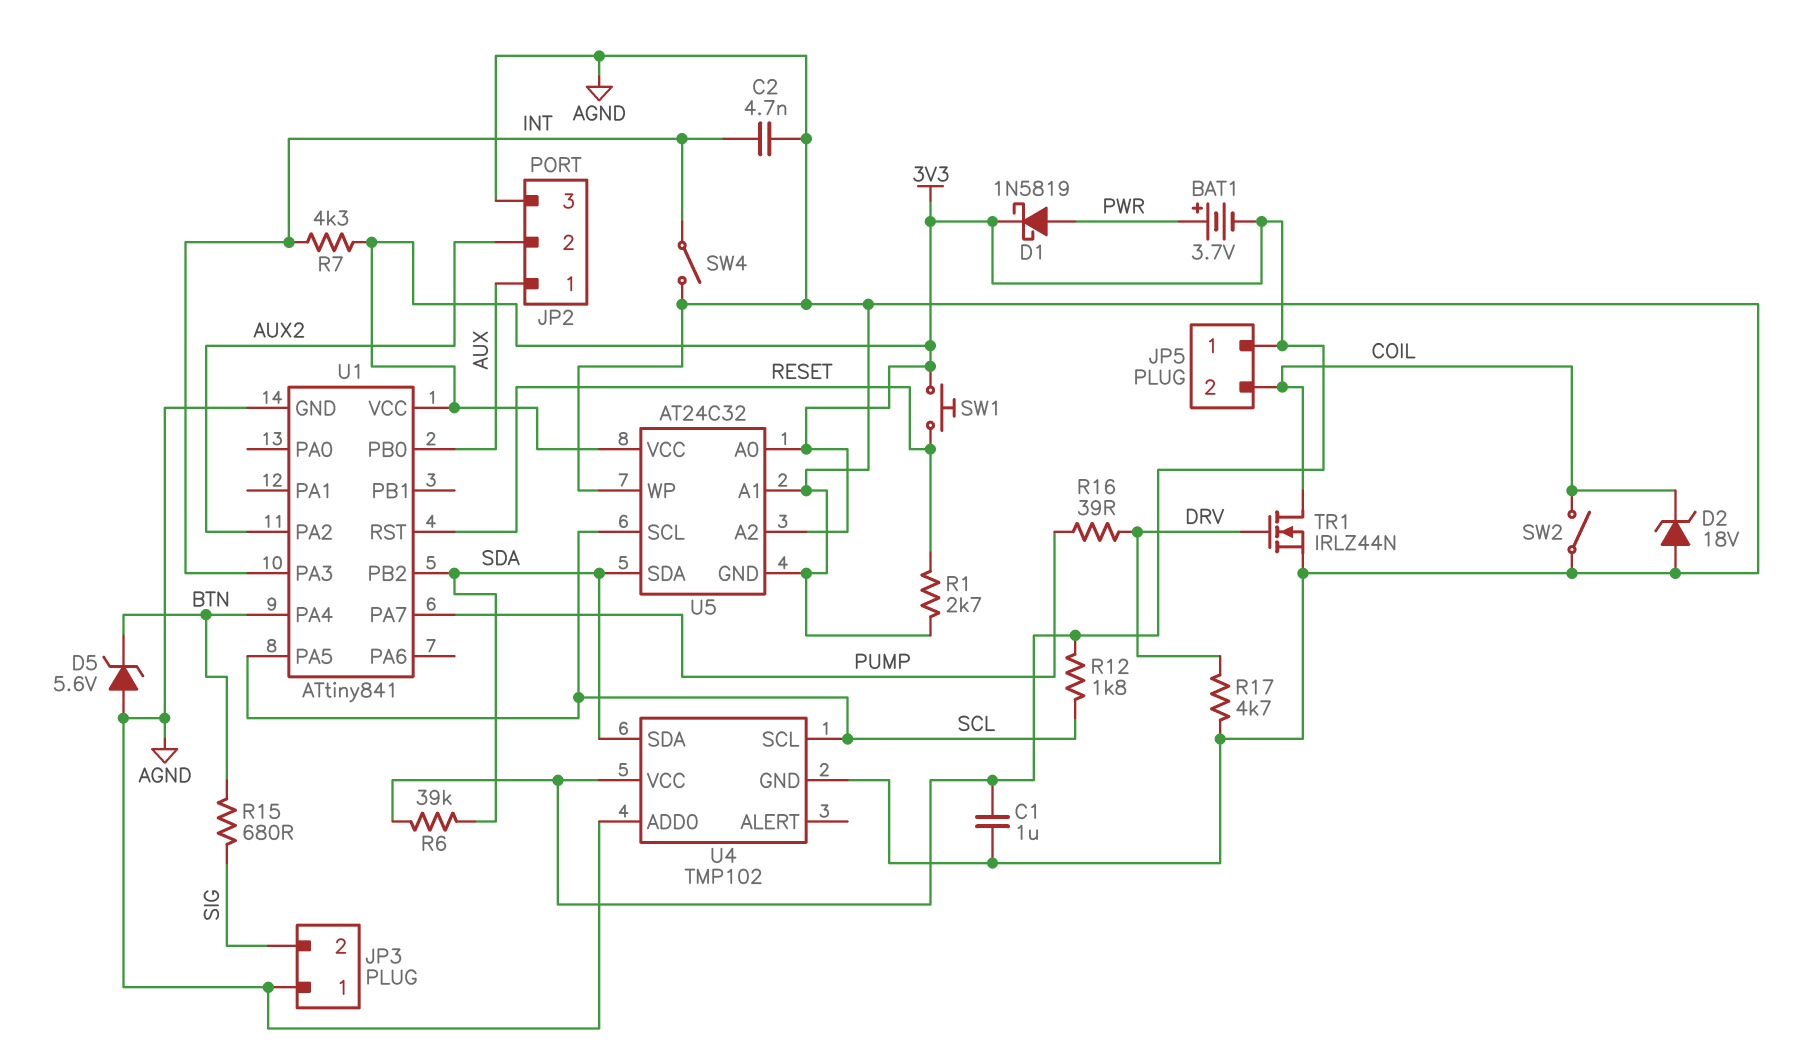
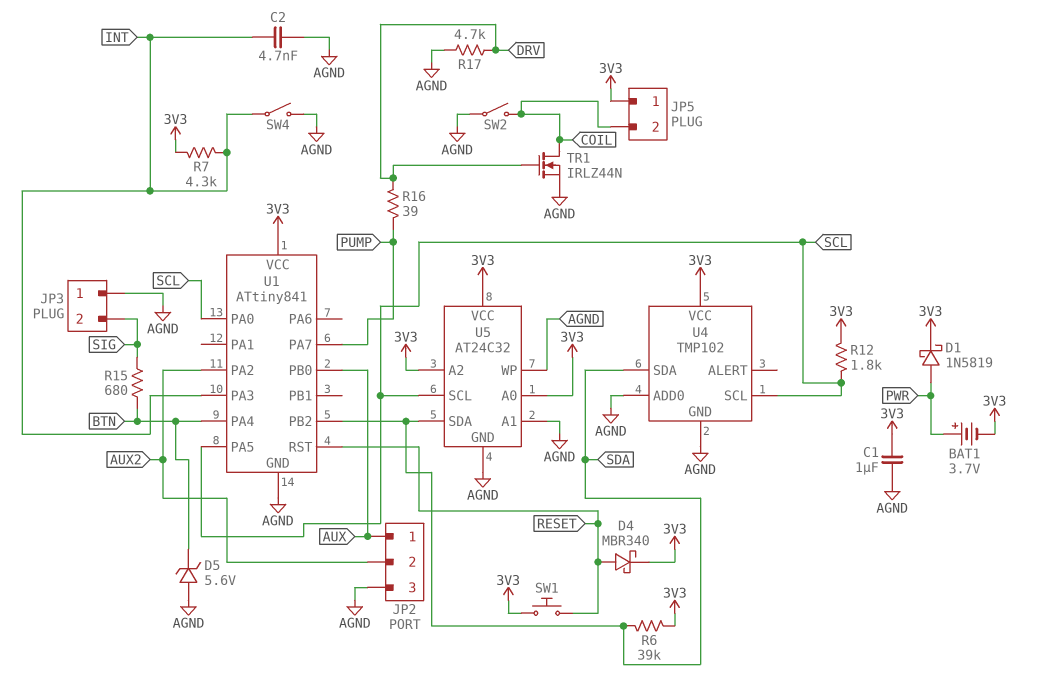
D2: zener 18V (A AGND, K COIL) -> none
D4: none -> schottky MBR340 (A RESET, K 3V3)
R1: 2.7k (AGND, RESET) -> none
U1 pin PA0: none -> SCL

